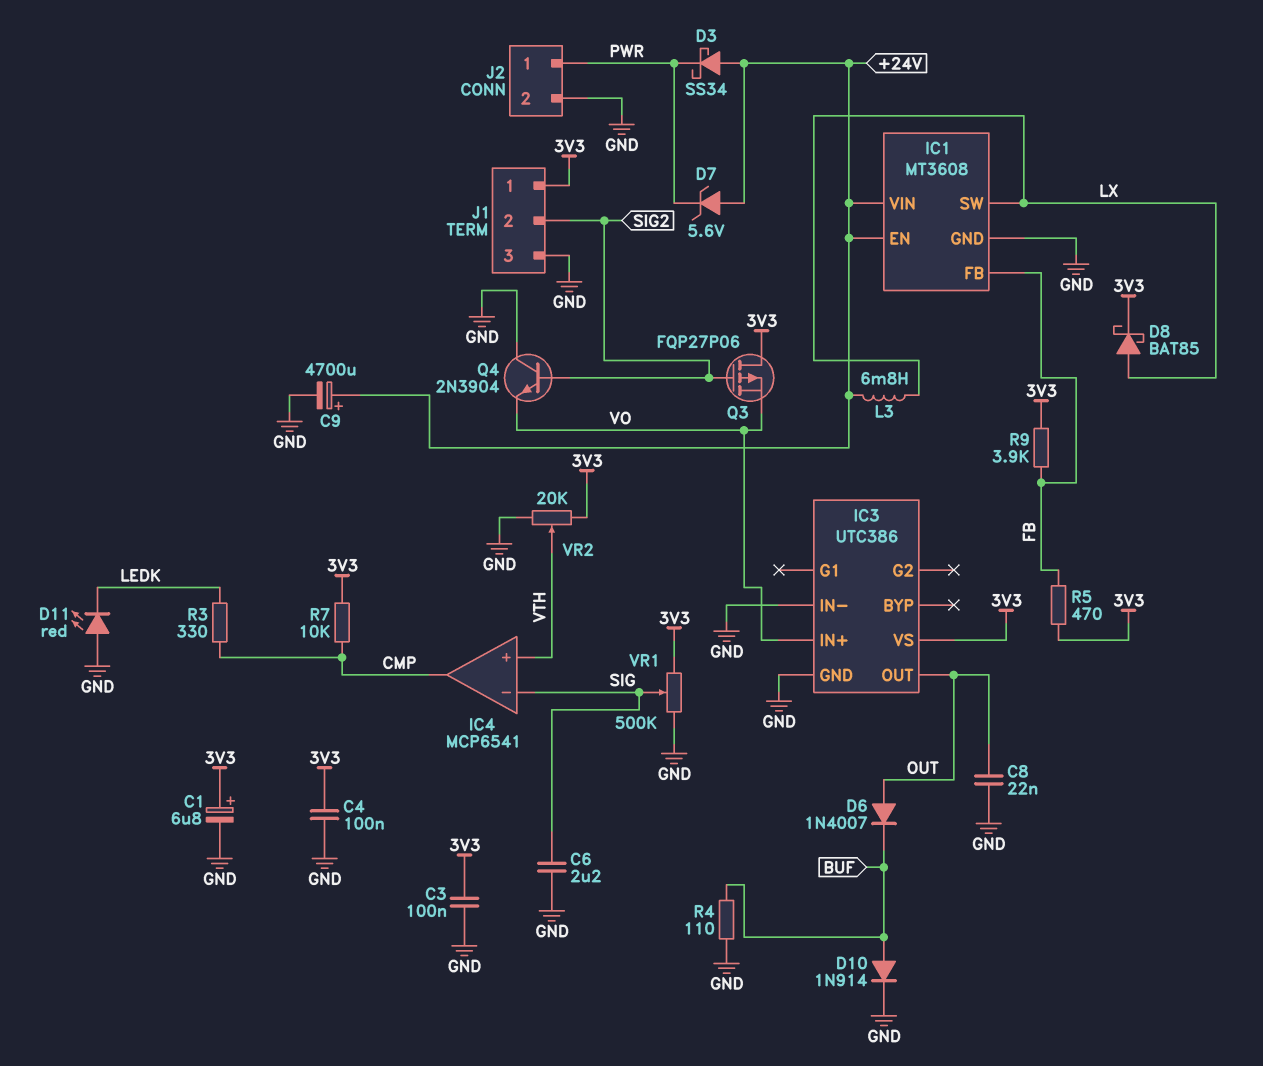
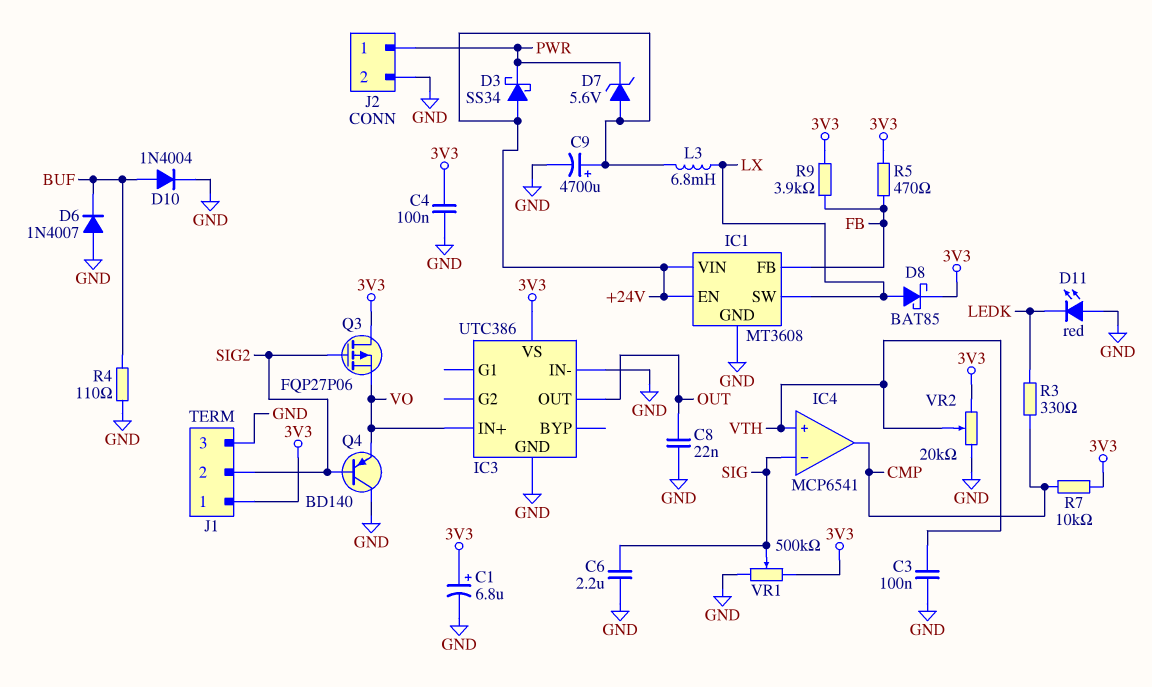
C3: 100nF (3V3, GND) -> 100nF (GND, VTH)
D6: diode 1N4007 (A OUT, K BUF) -> diode 1N4007 (A GND, K BUF)
D10: diode 1N914 (A BUF, K GND) -> diode 1N4004 (A BUF, K GND)
Q4: NPN 2N3904 (B SIG2, C GND, E VO) -> PNP BD140 (B SIG2, C GND, E VO)

